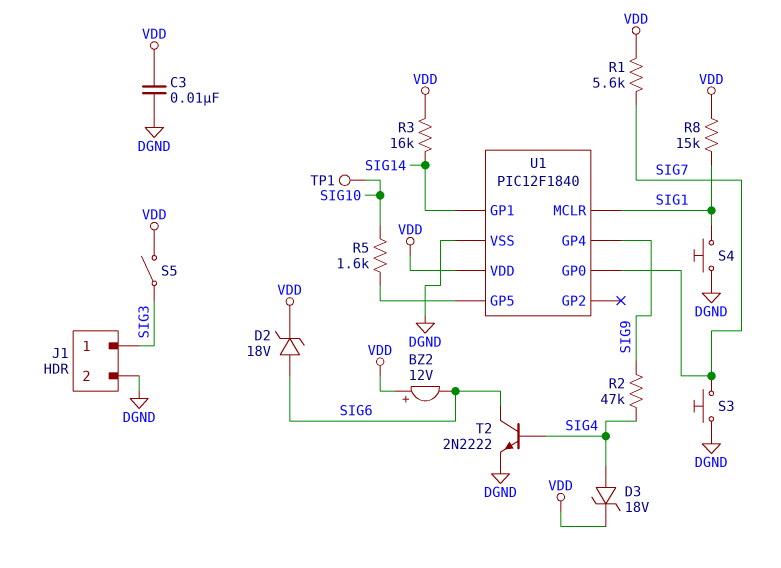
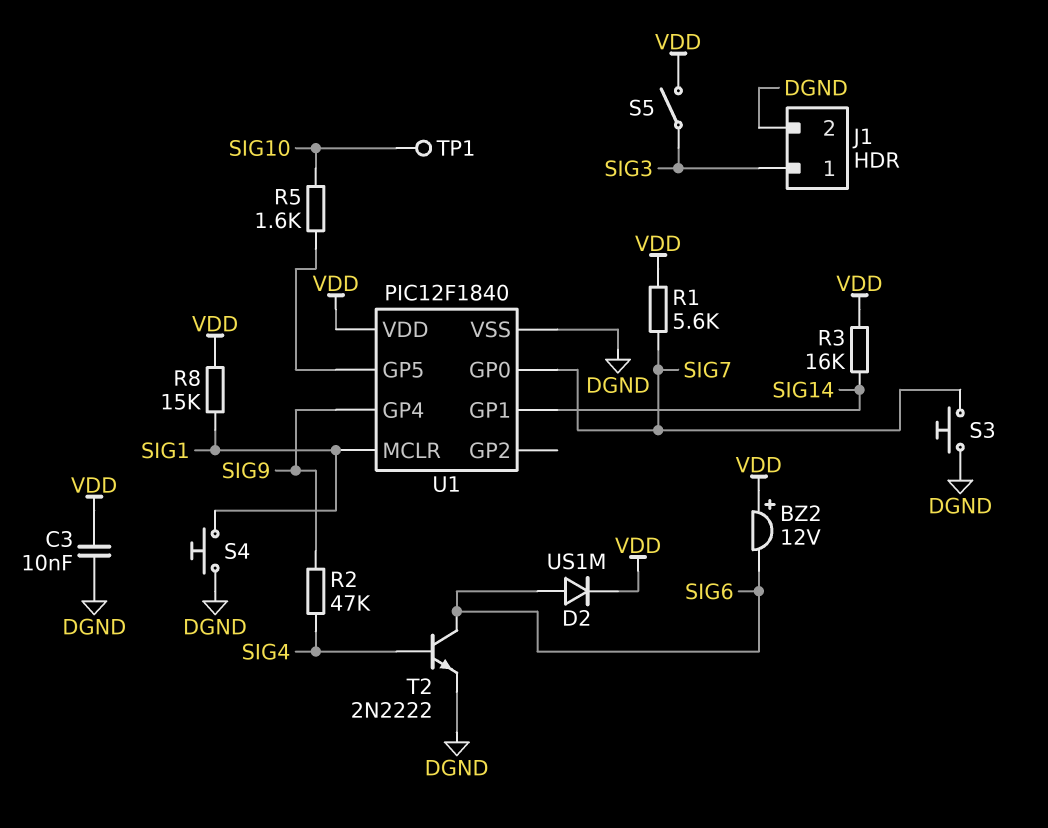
D2: zener 18V (A SIG6, K VDD) -> diode US1M (A SIG6, K VDD)
D3: zener 18V (A SIG4, K VDD) -> none

